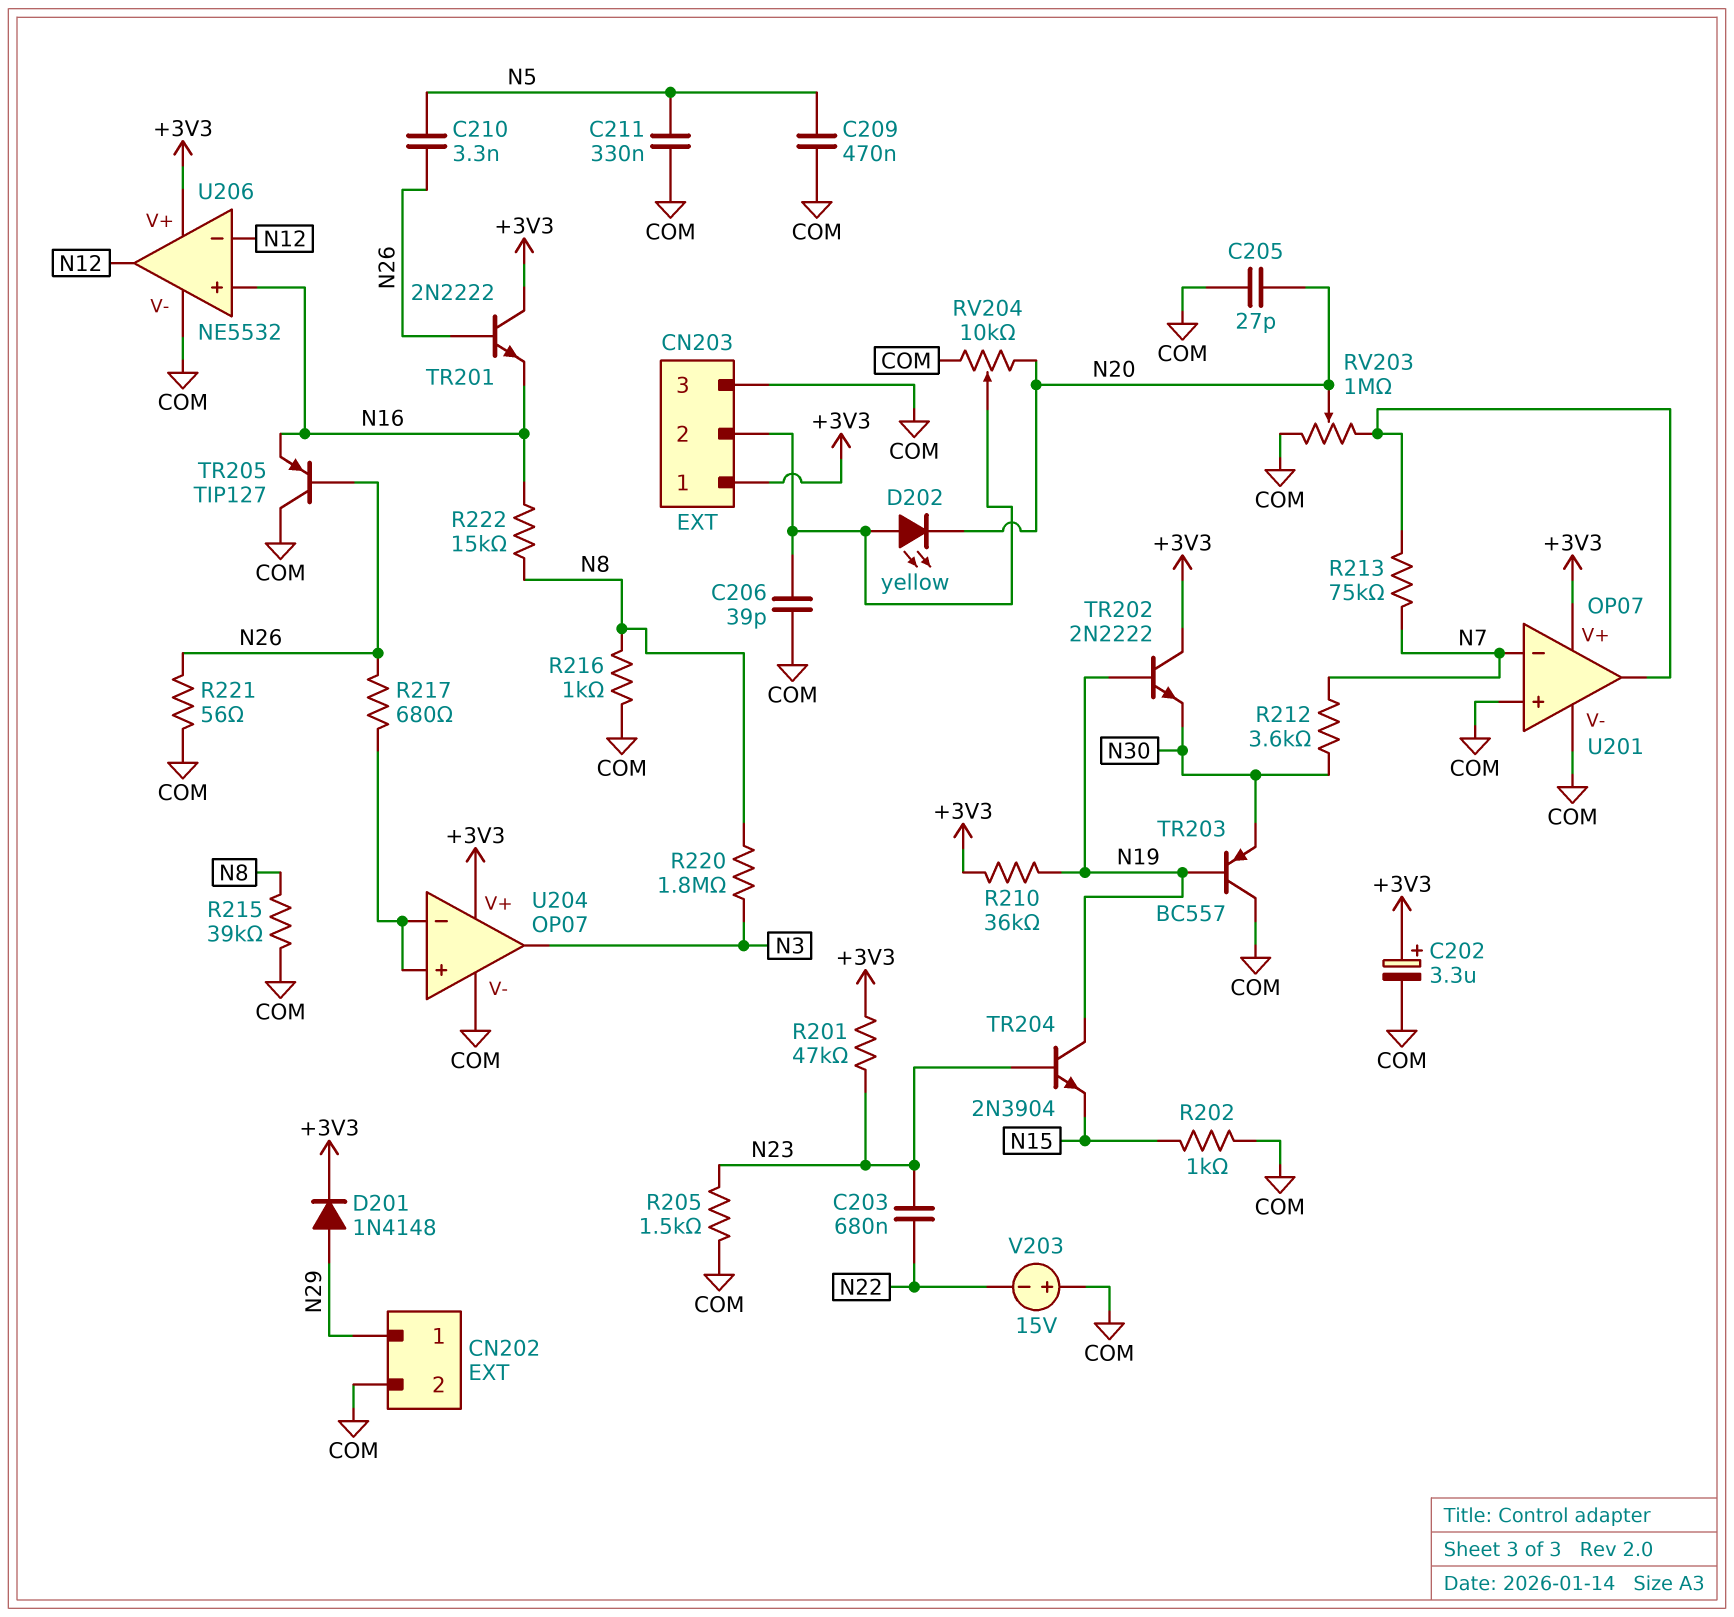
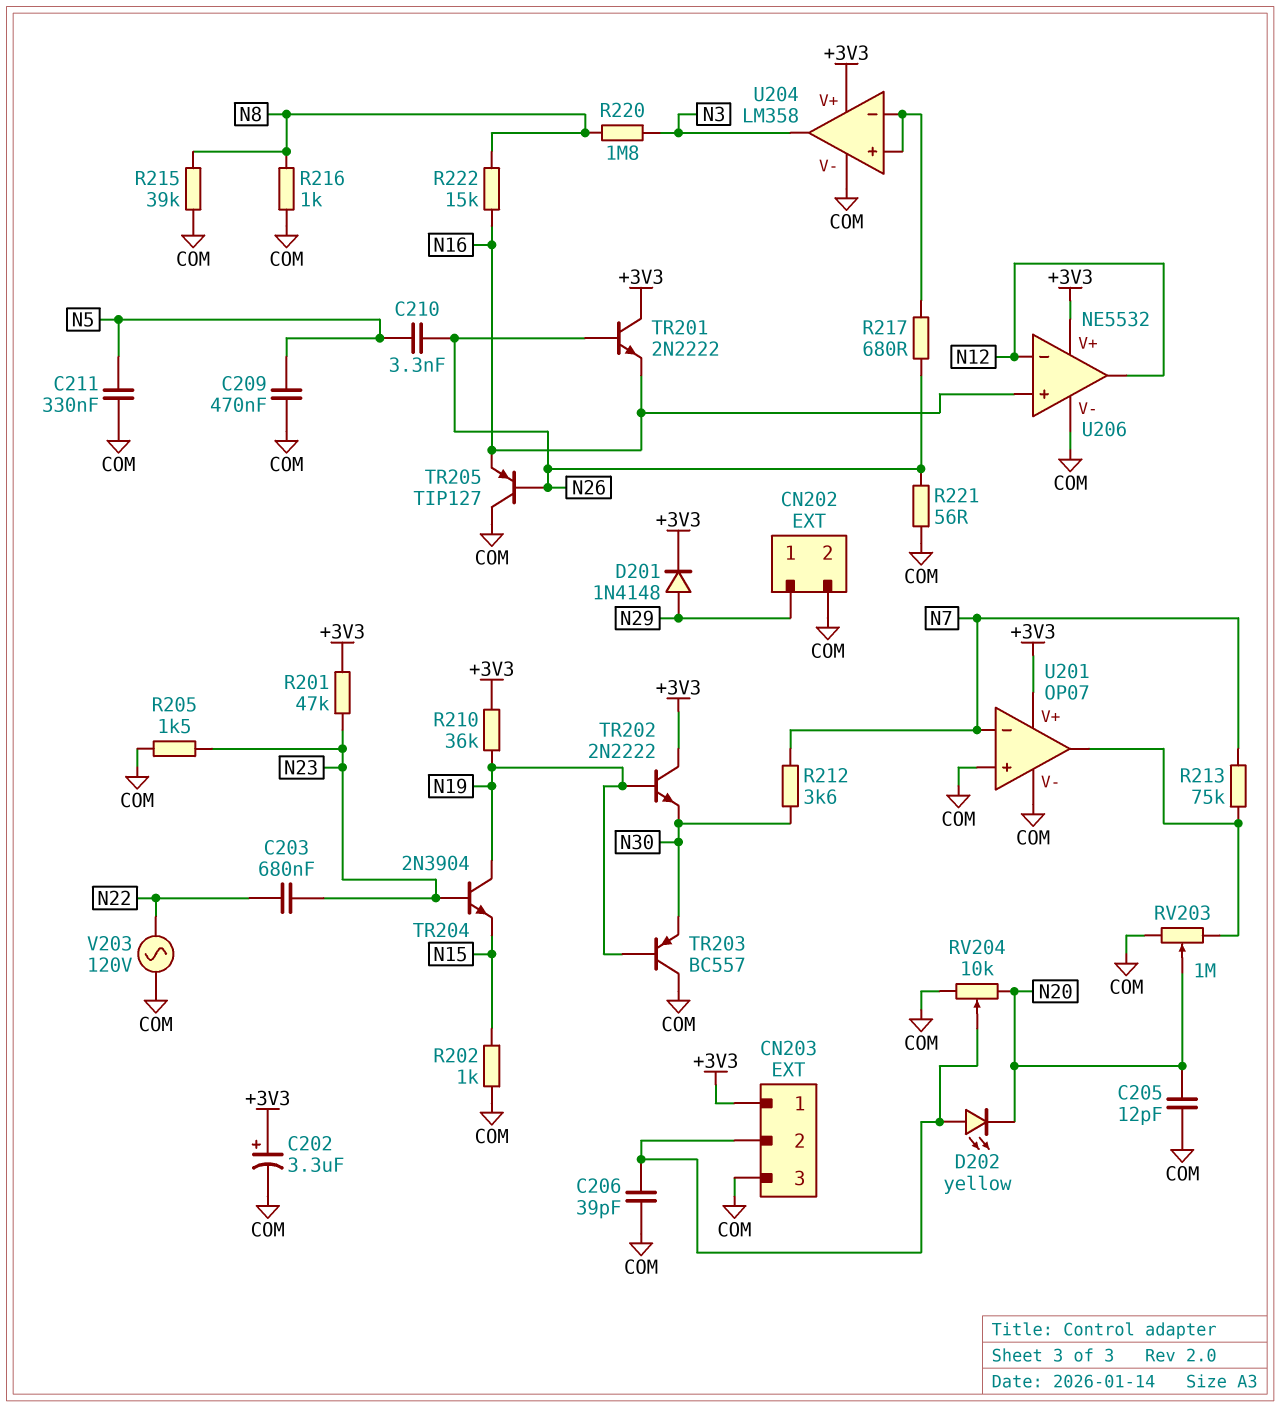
C205: 27pF (COM, N20) -> 12pF (COM, N20)
U204: OP07 -> LM358
V203: 15V (plus COM, minus N22) -> AC 120V (COM, N22)

